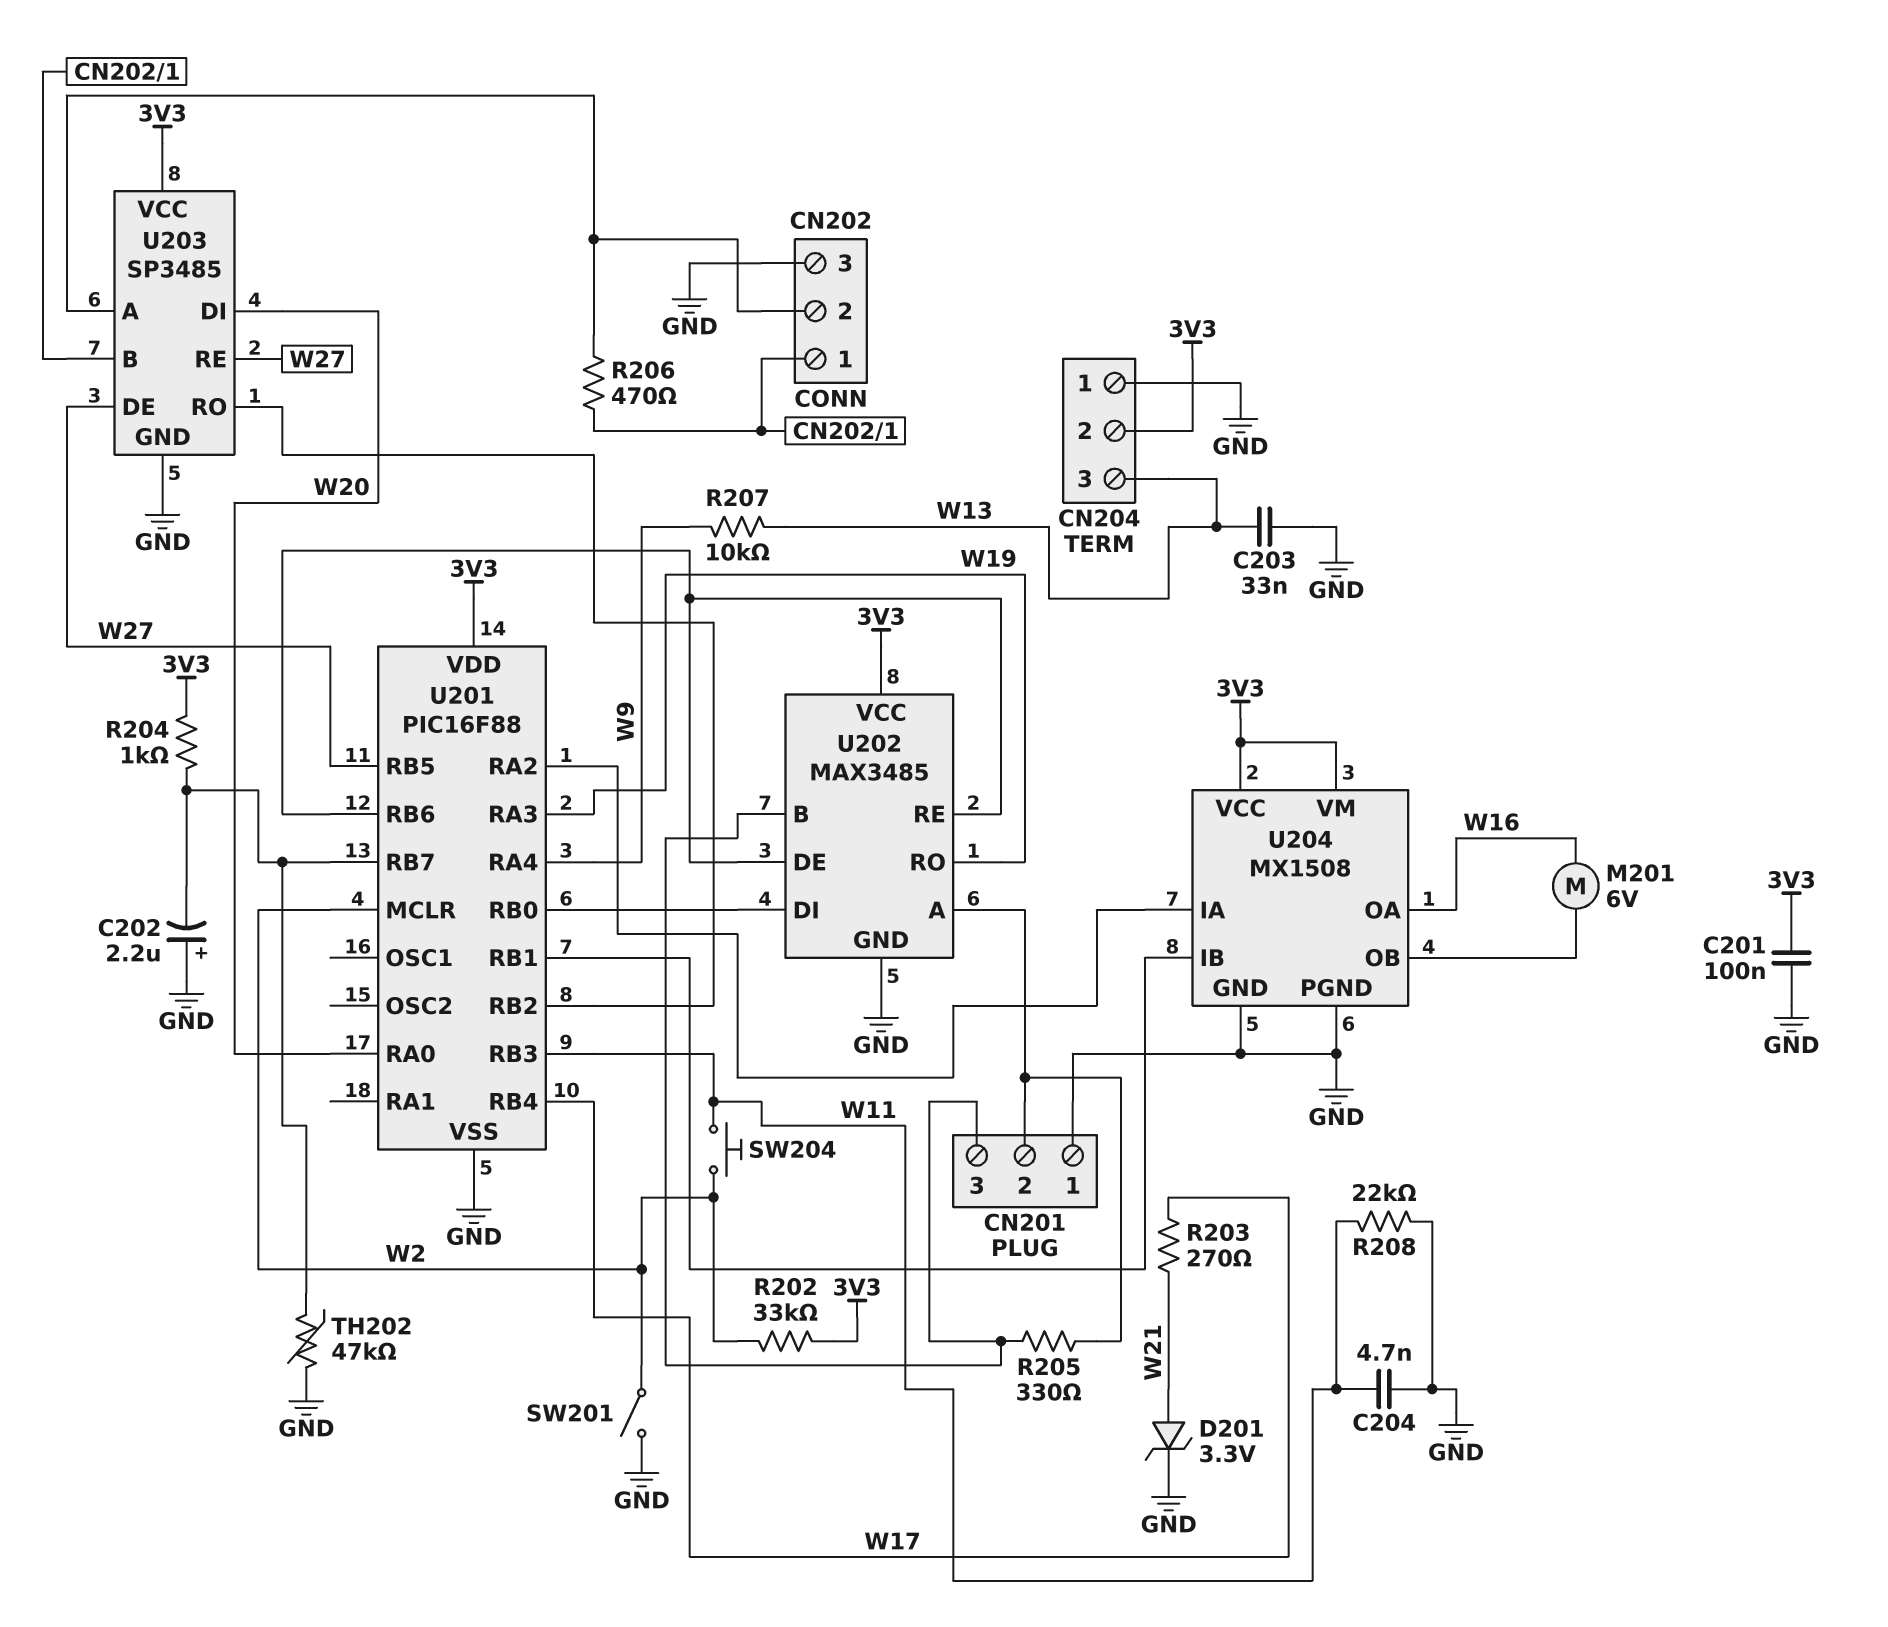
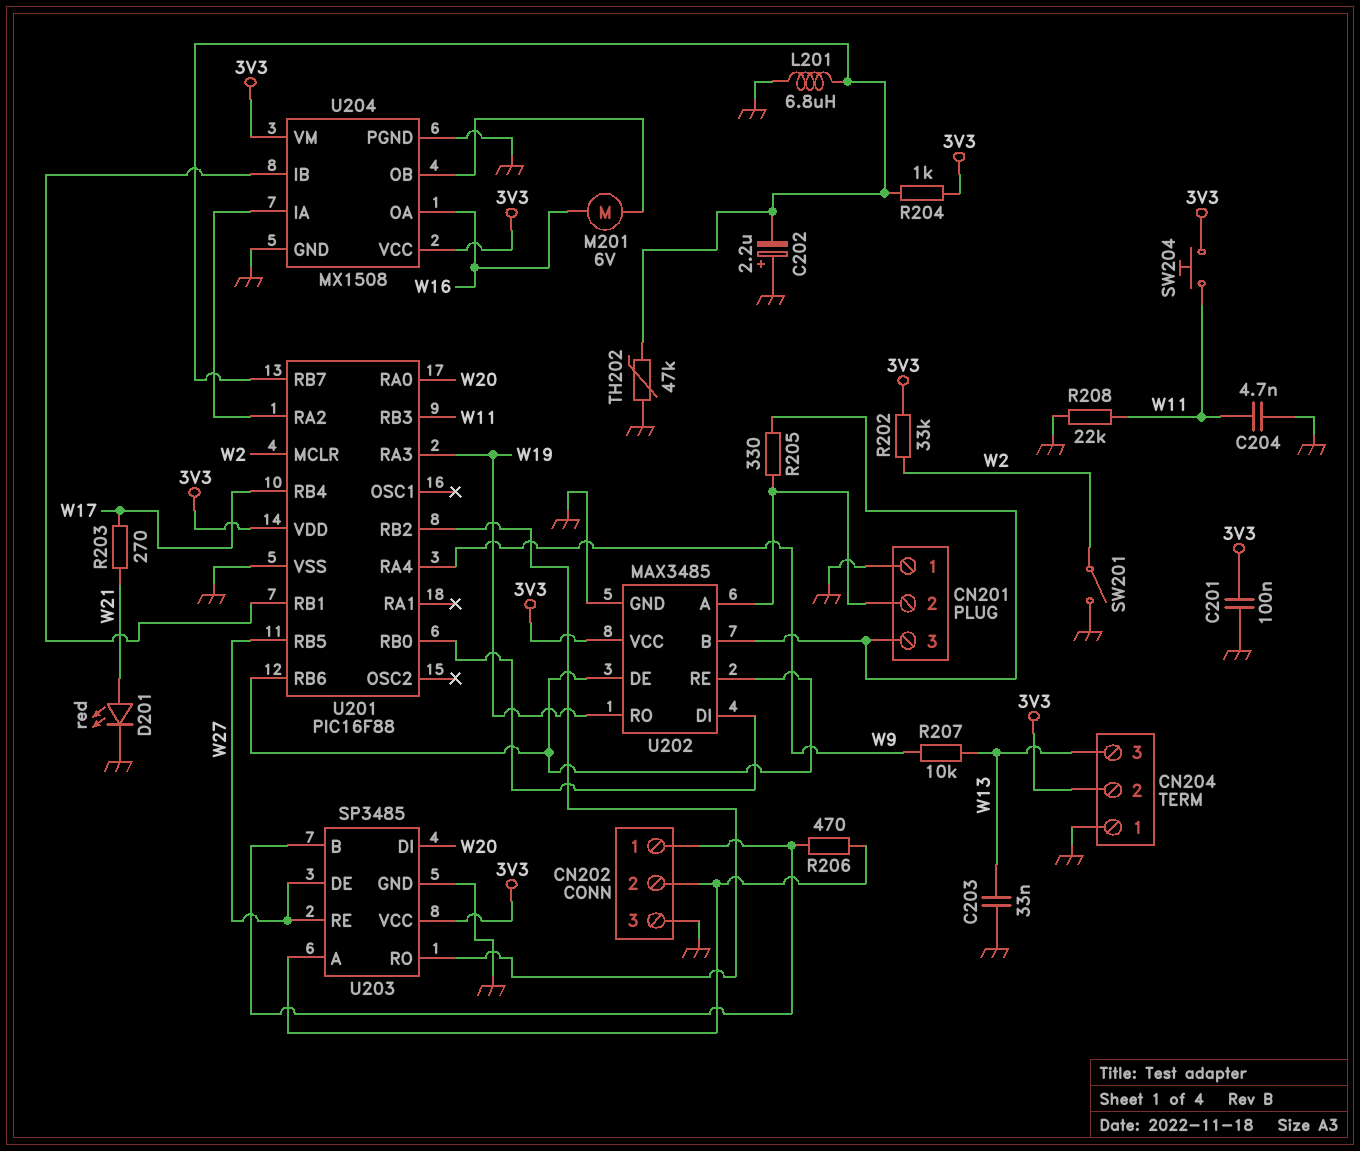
D201: zener 3.3V (A W21, K GND) -> LED red (A W21, K GND)
L201: none -> 6.8uH (GND, U201/RB7)
SW204: button (W2, W11) -> button (3V3, W11)

